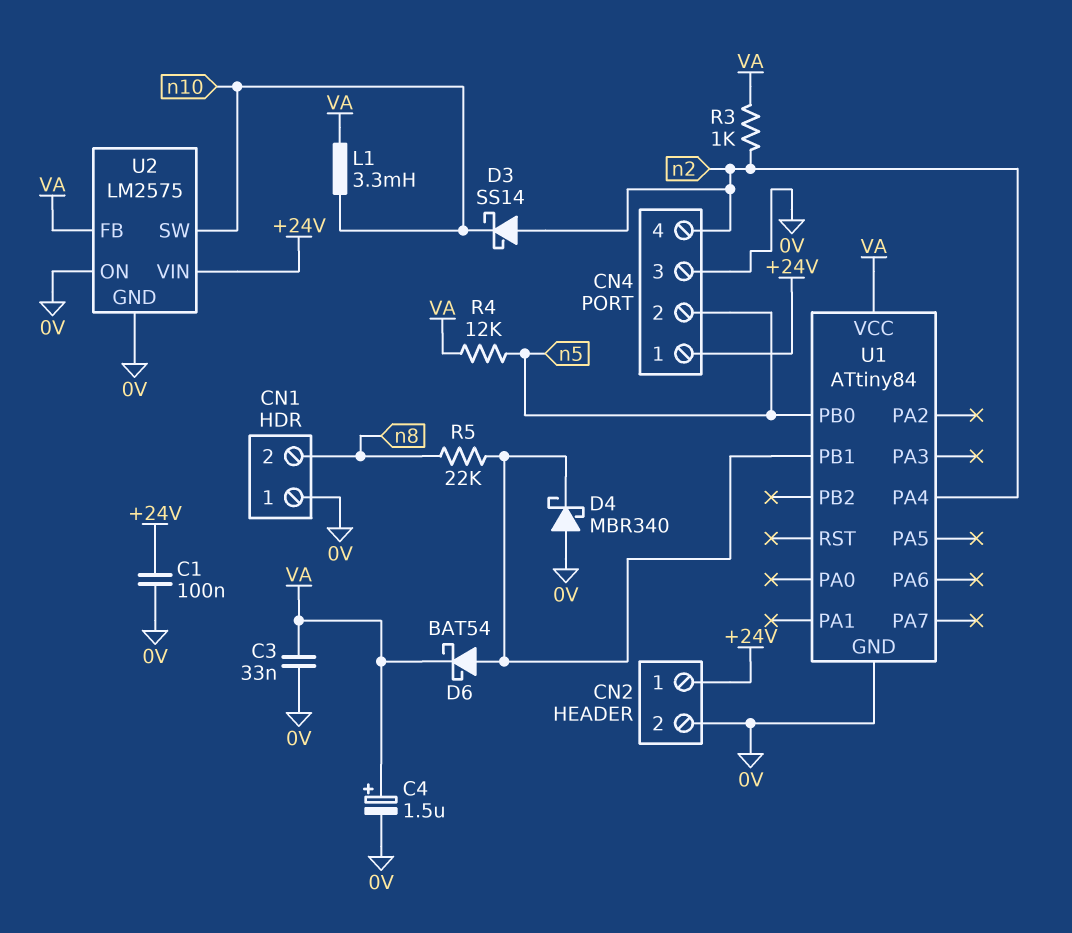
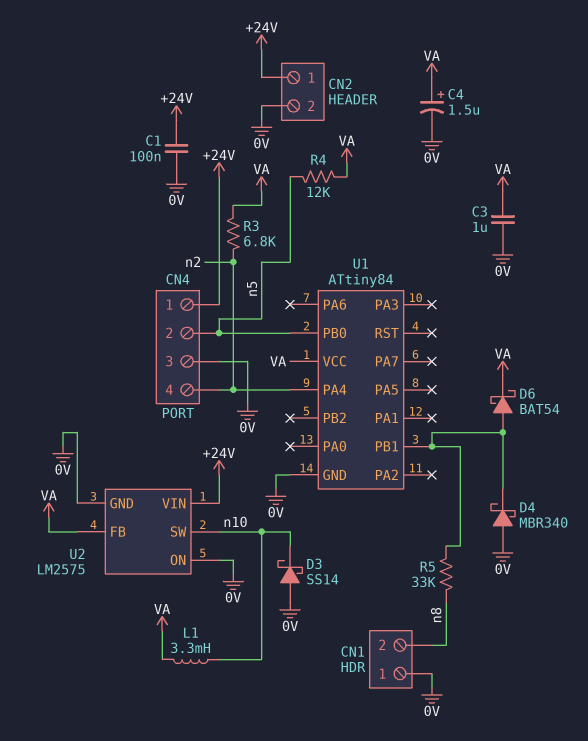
C3: 33nF (0V, VA) -> 1uF (0V, VA)
D3: schottky SS14 (A n2, K n10) -> schottky SS14 (A 0V, K n10)
R3: 1k (VA, n2) -> 6.8k (VA, n2)
R5: 22k (U1/PB1, n8) -> 33k (U1/PB1, n8)

